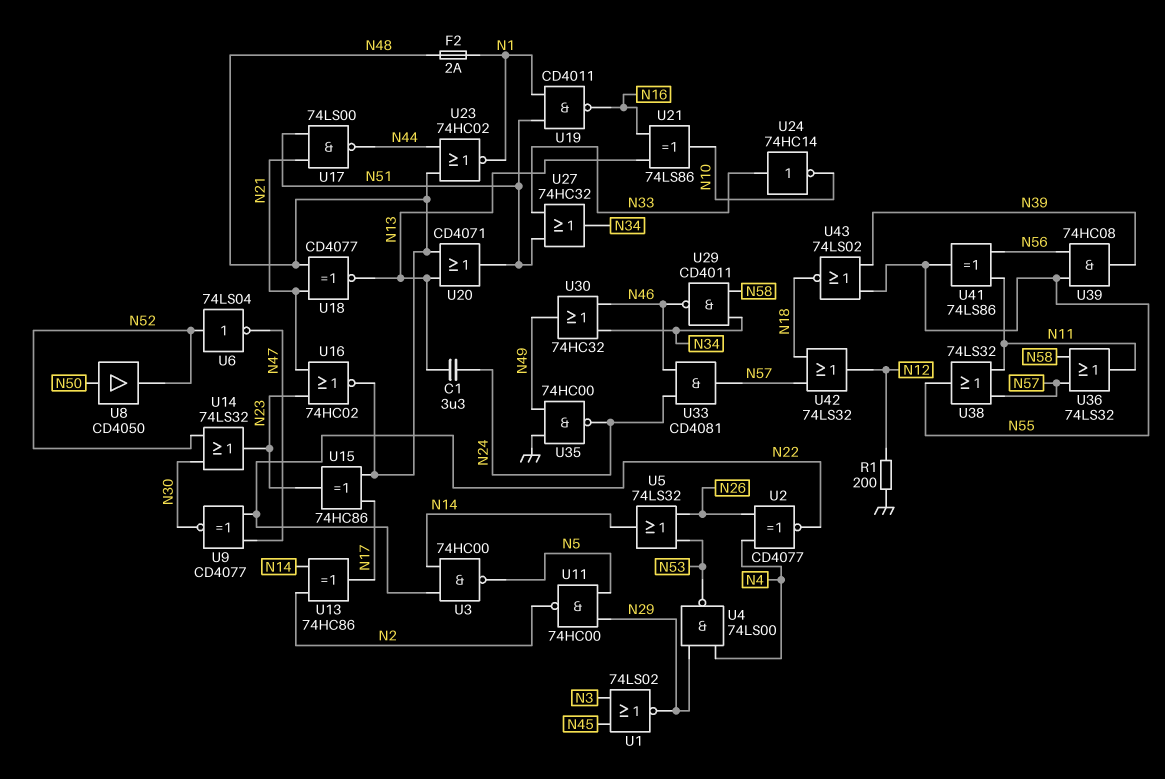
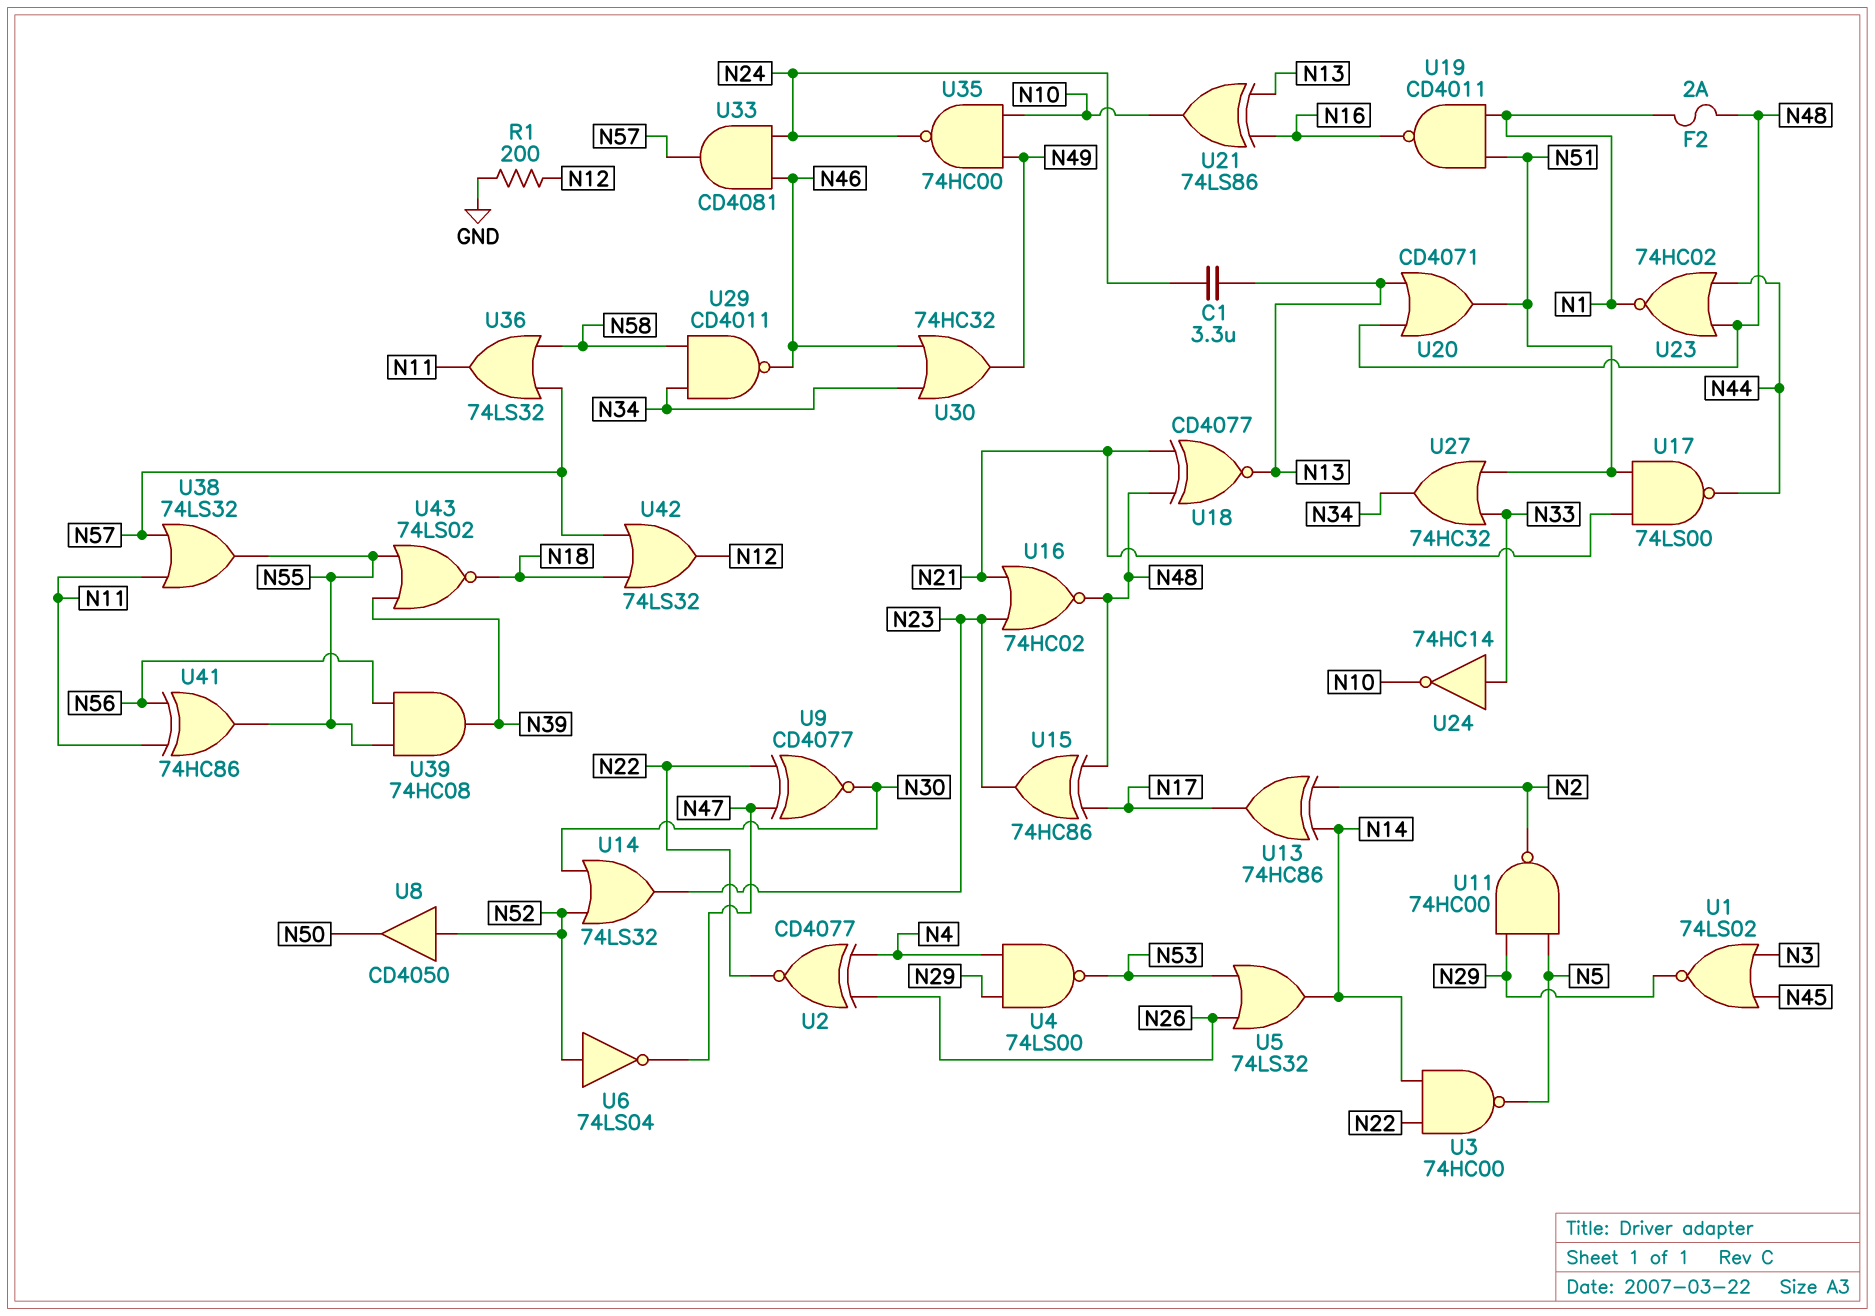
U8: buffer CD4050 (in N50, out N52) -> buffer CD4050 (in N52, out N50)
U35: NAND 74HC00 (in GND, in N49, out N24) -> NAND 74HC00 (in N10, in N49, out N24)
U41: XOR 74LS86 (in N11, in N56, out N55) -> XOR 74HC86 (in N11, in N56, out N55)

